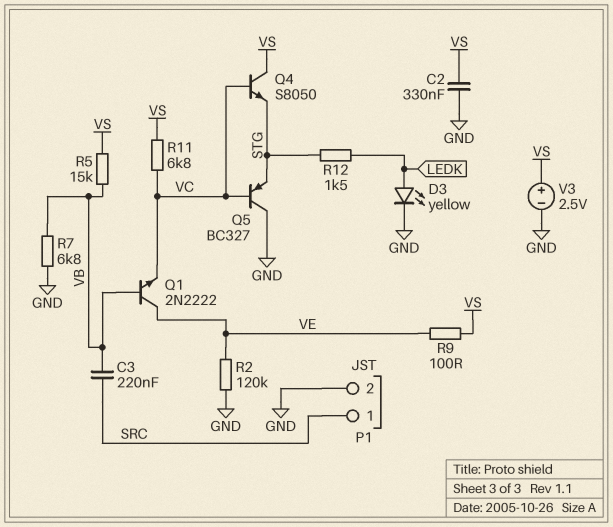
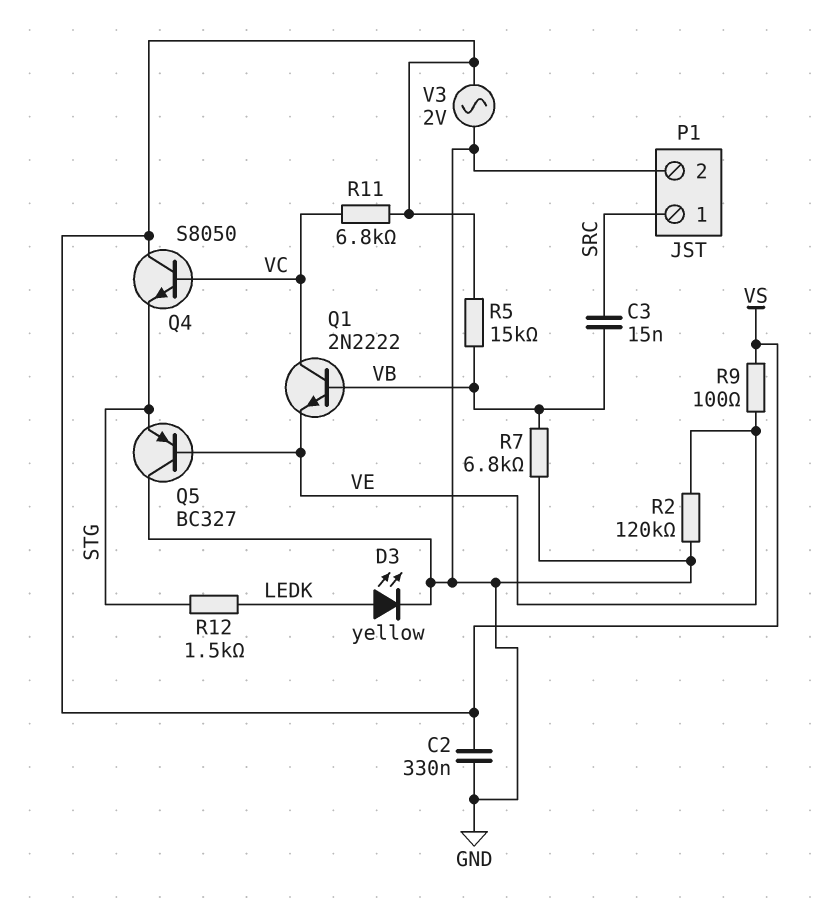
C3: 220nF (SRC, VB) -> 15nF (SRC, VB)
Q1: NPN 2N2222 (B VB, C VE, E VC) -> NPN 2N2222 (B VB, C VC, E VE)
Q5: PNP BC327 (B VC, C GND, E STG) -> PNP BC327 (B VE, C GND, E STG)
V3: 2.5V (plus VS, minus GND) -> AC 2V (GND, VS)

